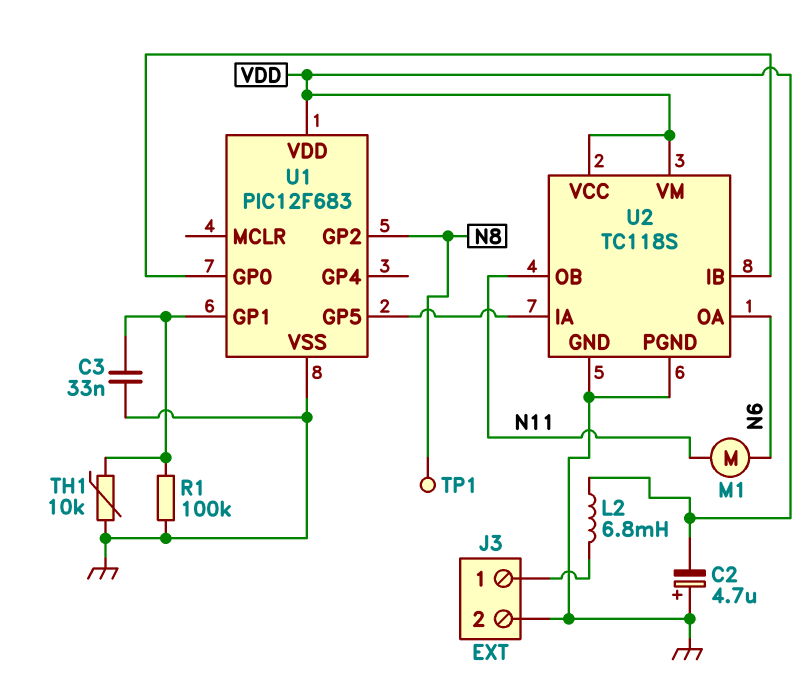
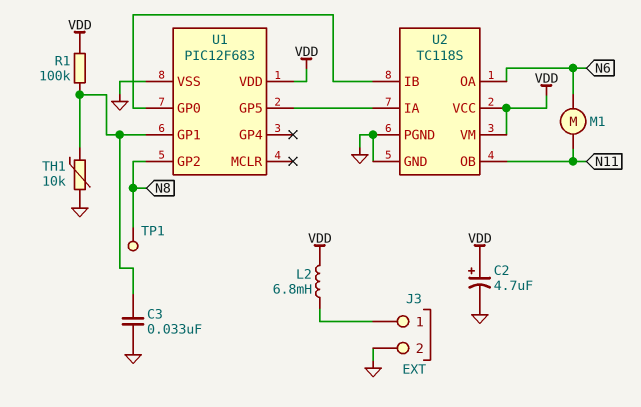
C2: 4.7uF (plus GND, minus VDD) -> 4.7uF (plus VDD, minus GND)
R1: 100k (GND, U1/GP1) -> 100k (U1/GP1, VDD)

